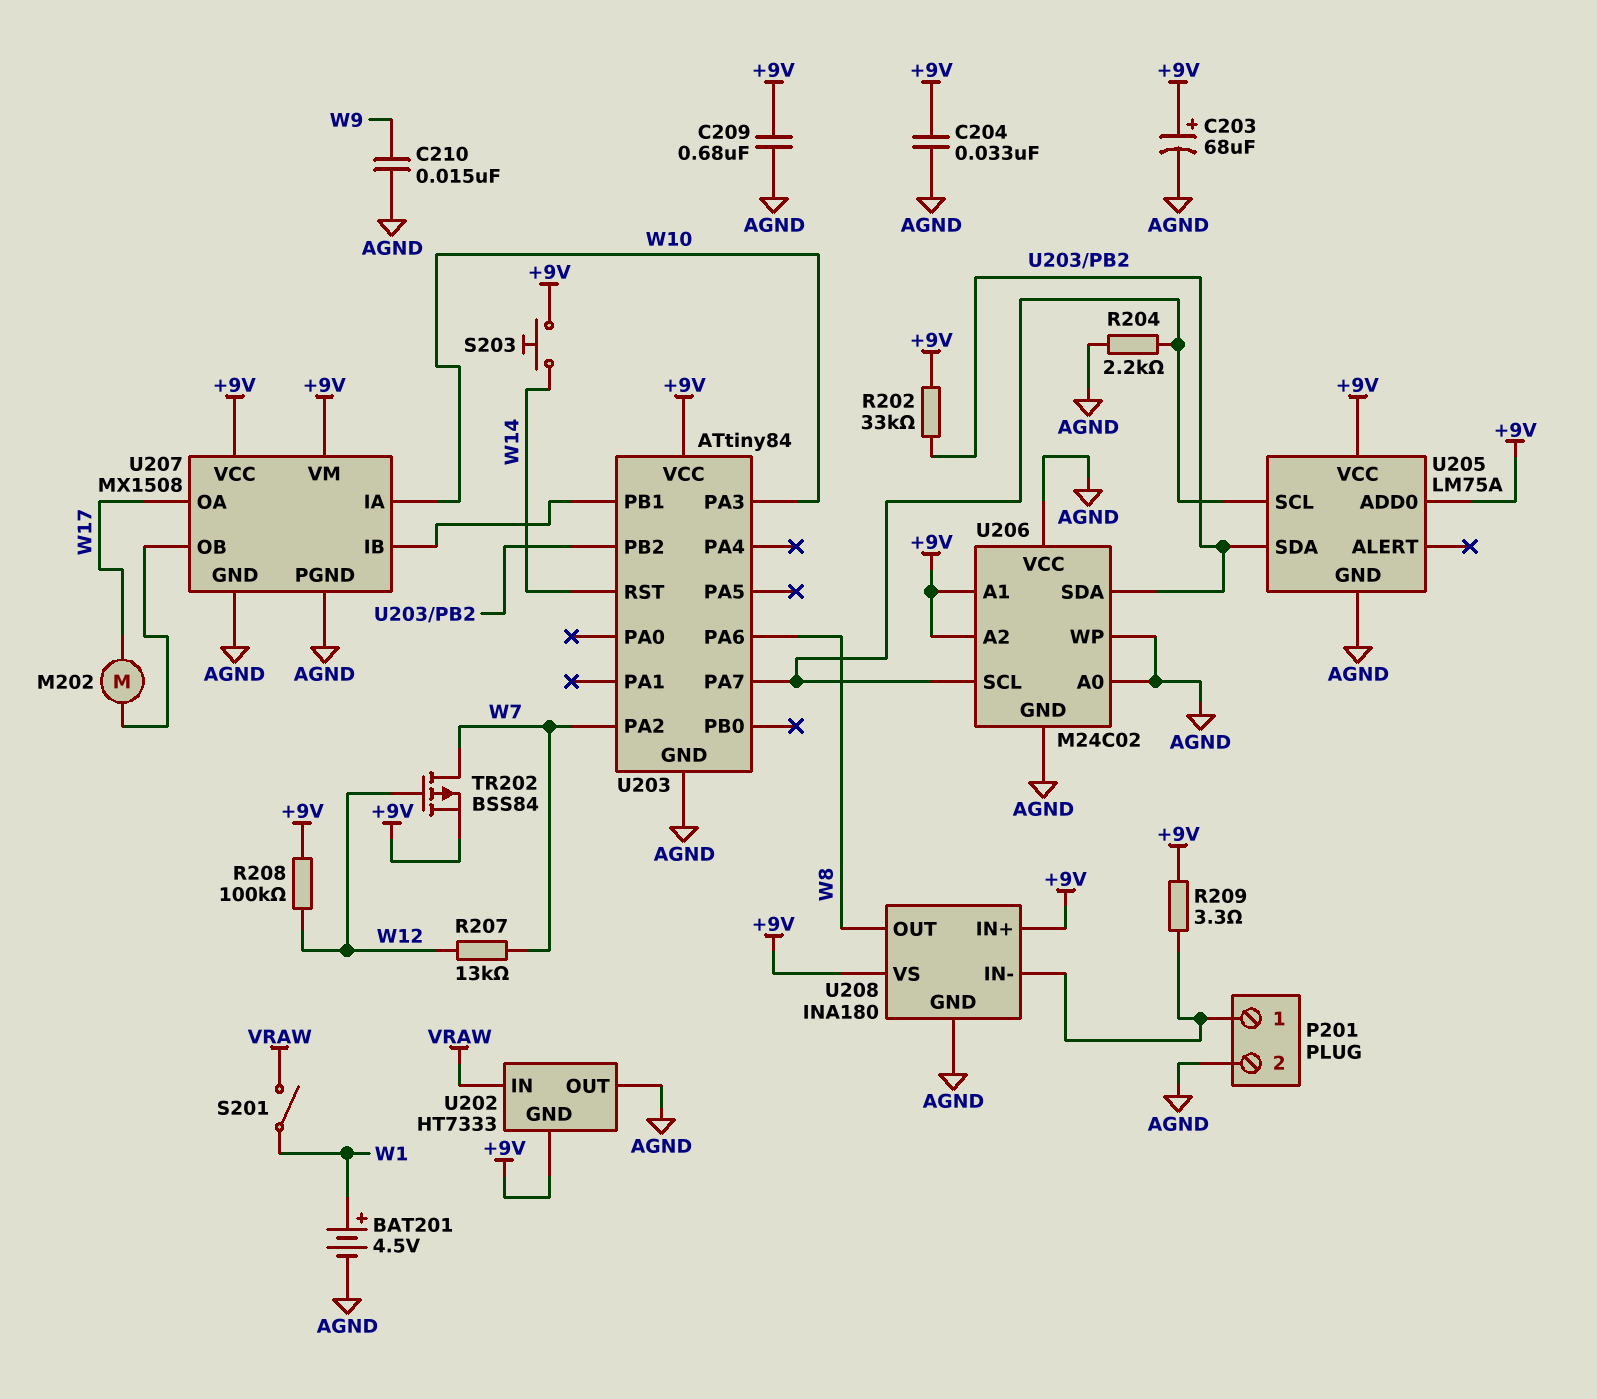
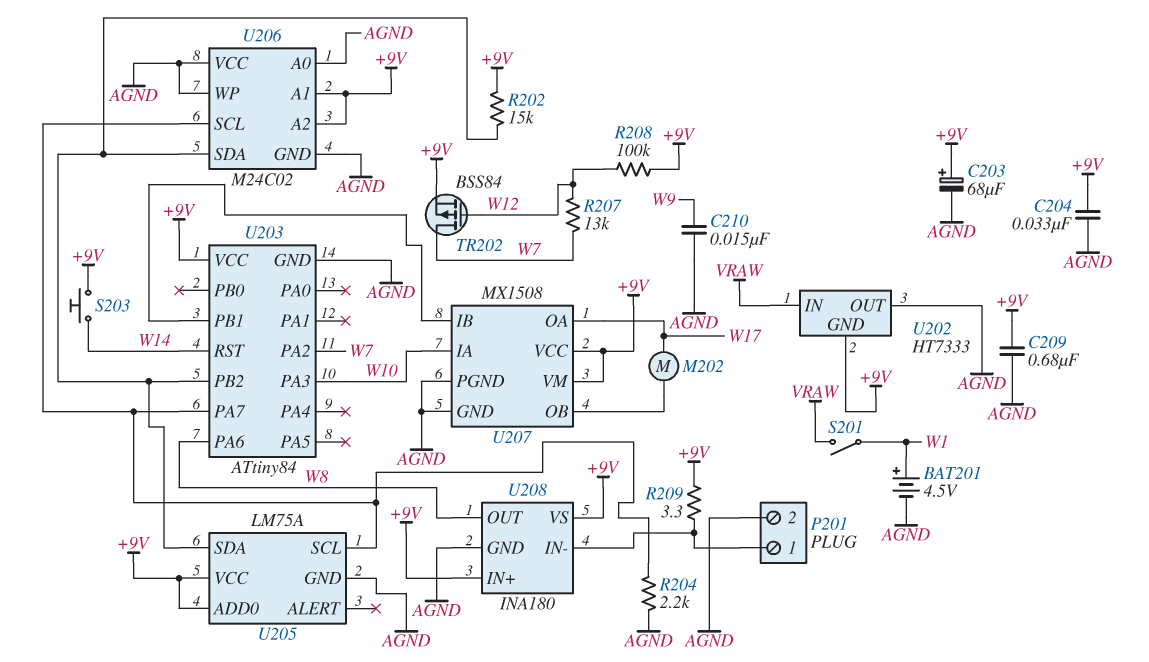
R202: 33k (+9V, U203/PB2) -> 15k (+9V, U203/PB2)

